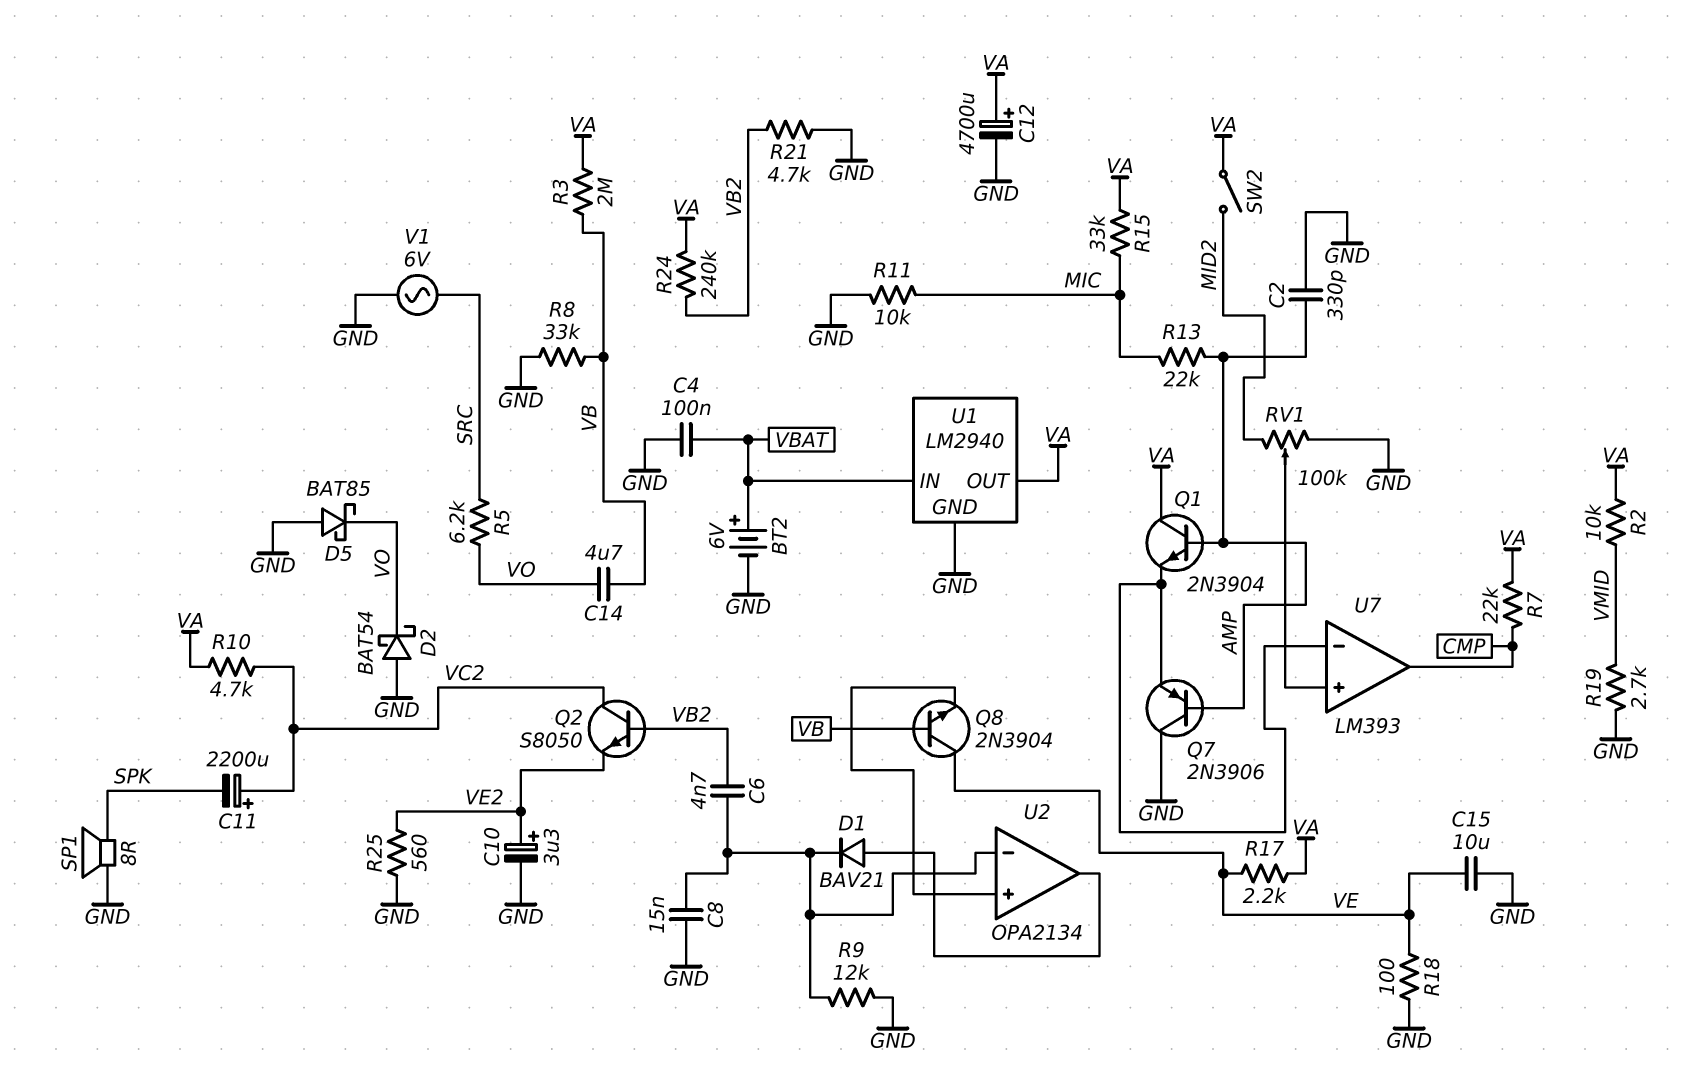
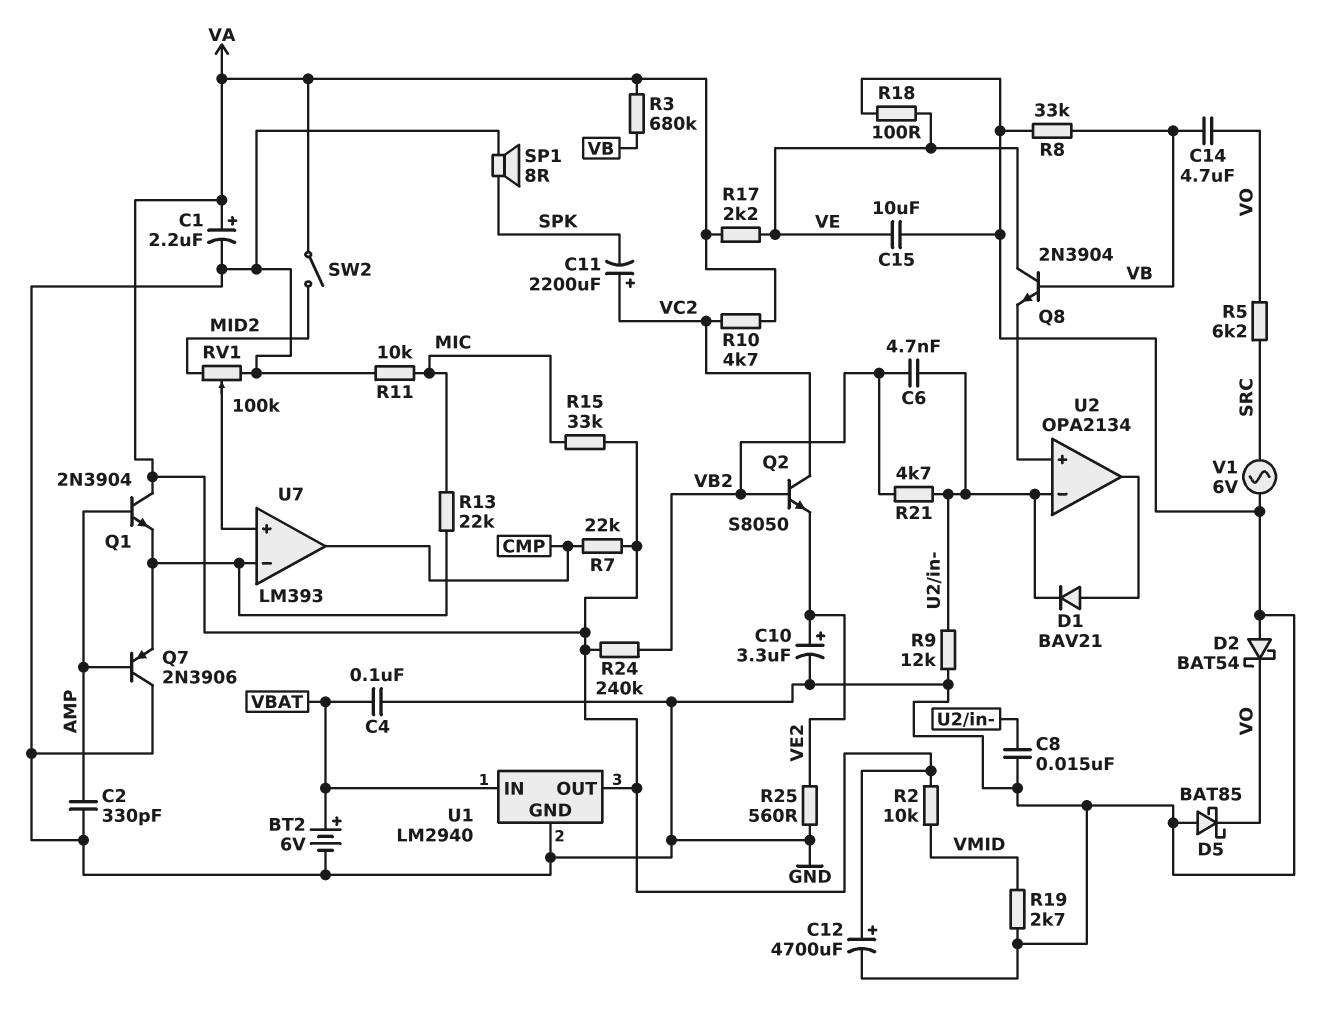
C1: none -> 2.2uF (plus VA, minus GND)
R3: 2M (VA, VB) -> 680k (VA, VB)
R13: 22k (AMP, MIC) -> 22k (MIC, U7/in-)
R21: 4.7k (GND, VB2) -> 4.7k (U2/in-, VB2)

